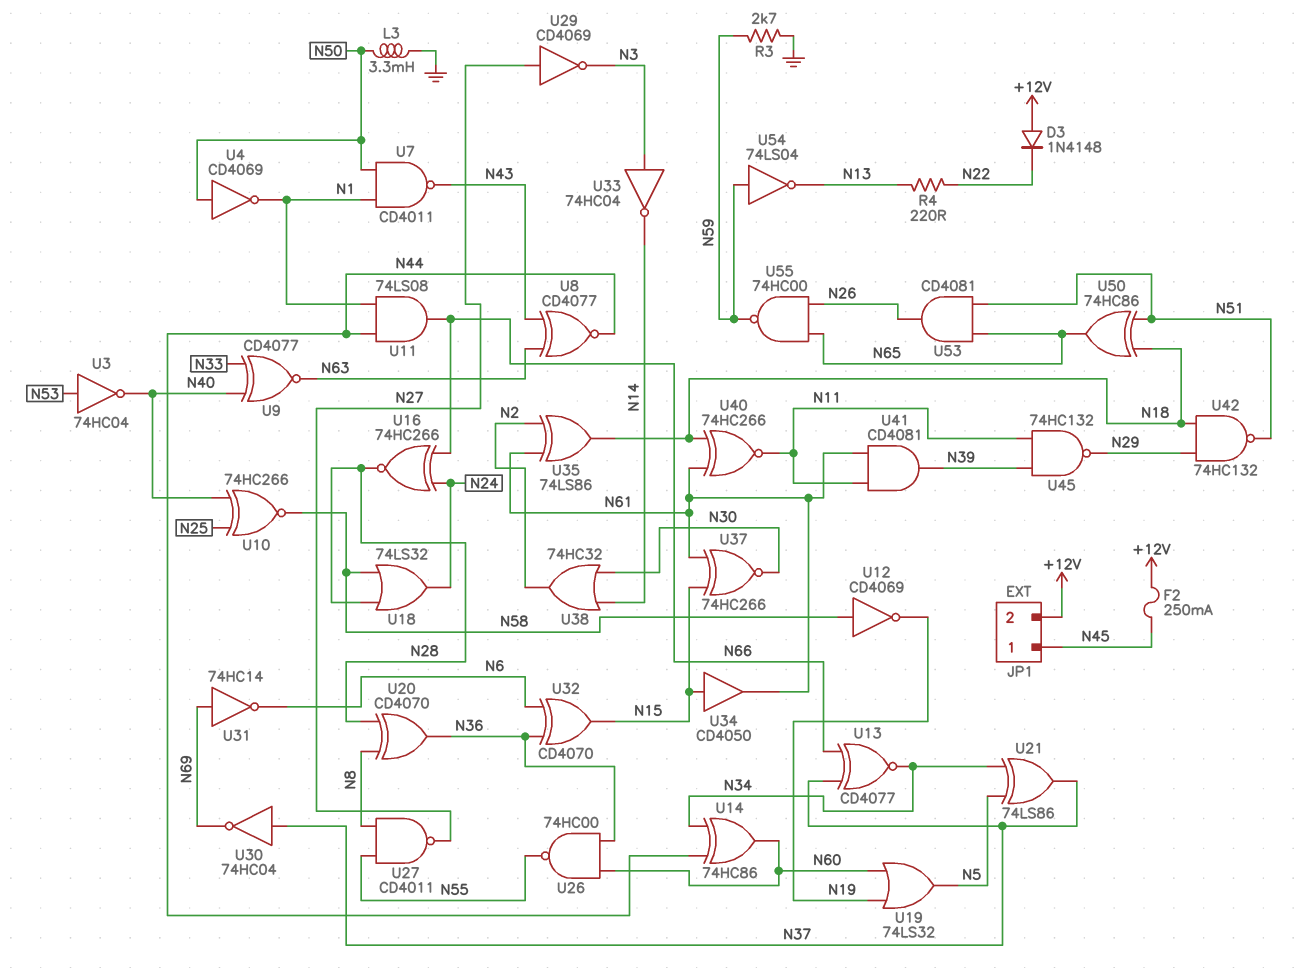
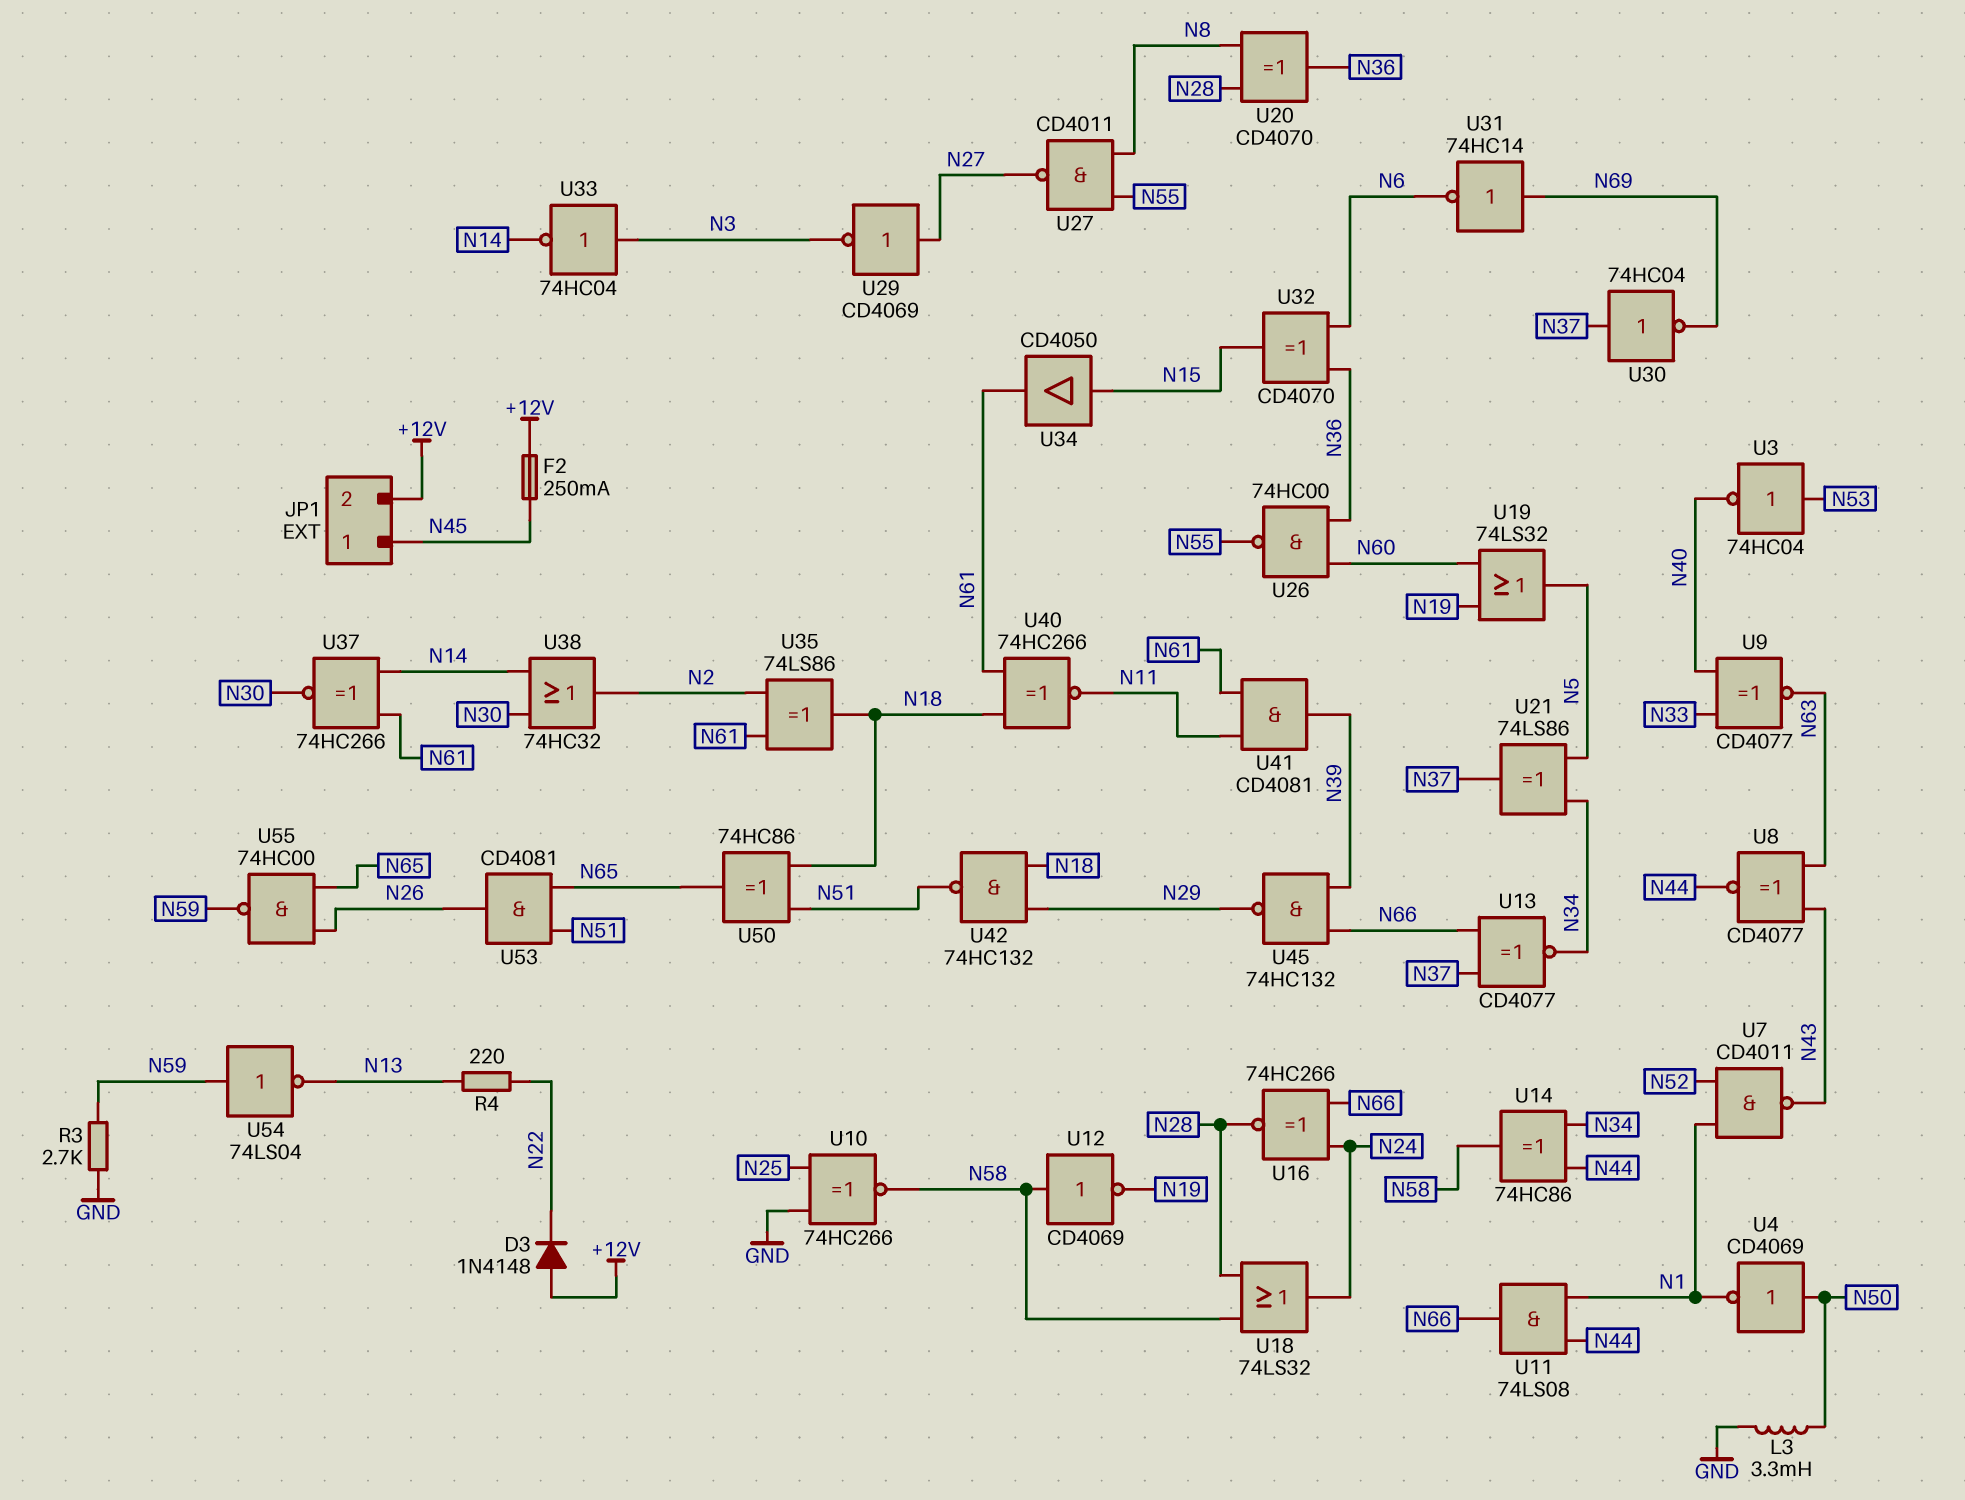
U7: NAND CD4011 (in N1, in N50, out N43) -> NAND CD4011 (in N1, in N52, out N43)
U10: XNOR 74HC266 (in N25, in N40, out N58) -> XNOR 74HC266 (in GND, in N25, out N58)
U14: XOR 74HC86 (in N34, in N44, out N60) -> XOR 74HC86 (in N34, in N44, out N58)
U37: XNOR 74HC266 (in N15, in N61, out N30) -> XNOR 74HC266 (in N14, in N61, out N30)
U45: NAND 74HC132 (in N11, in N39, out N29) -> NAND 74HC132 (in N39, in N66, out N29)

